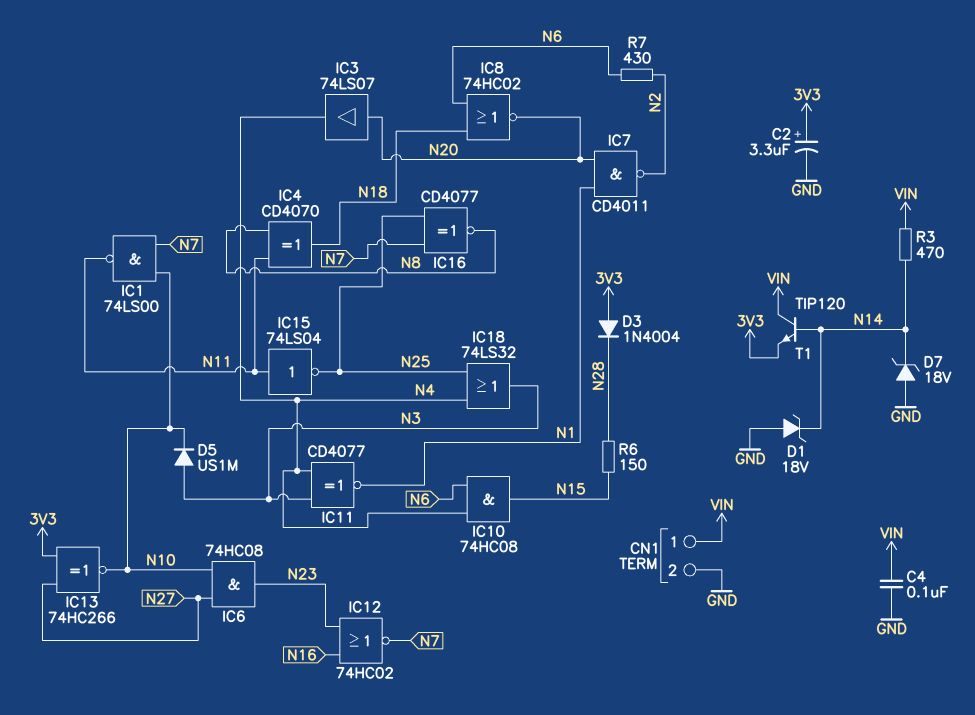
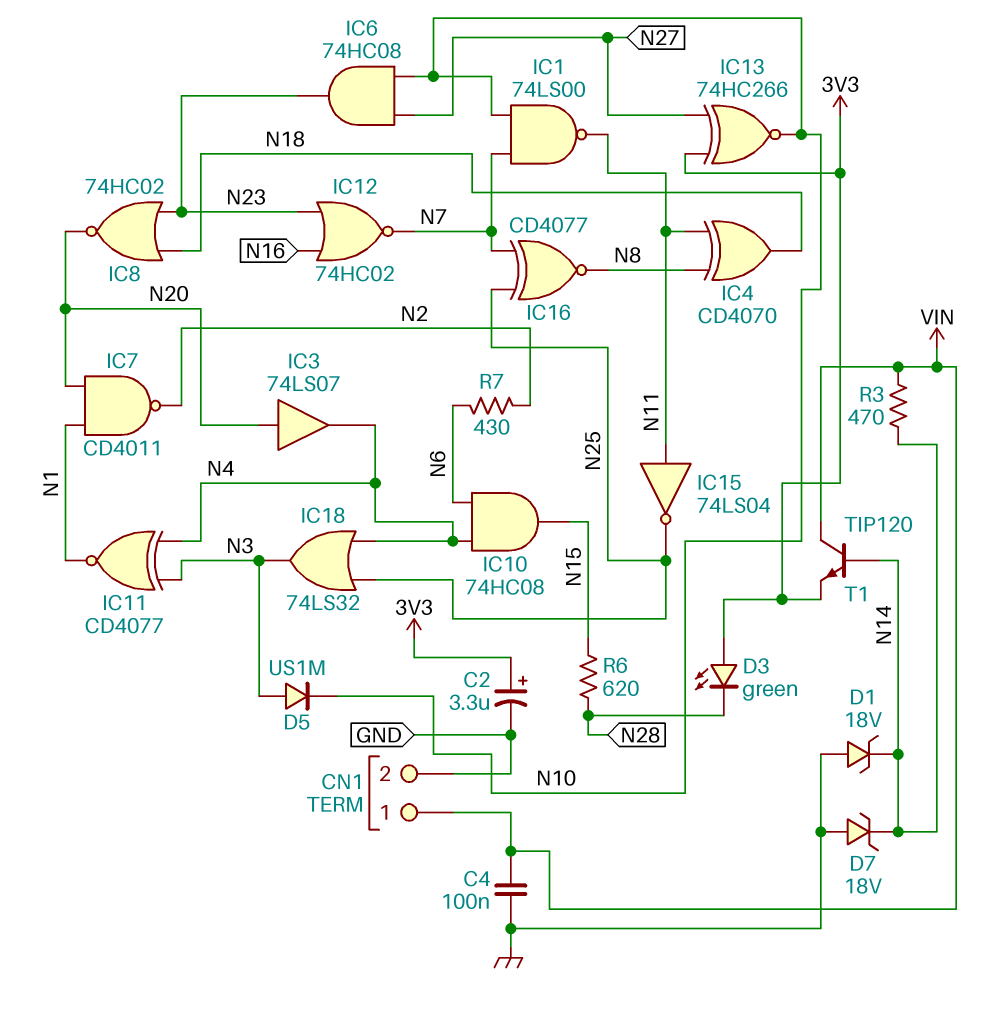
D3: diode 1N4004 (A 3V3, K N28) -> LED green (A 3V3, K N28)
IC8: NOR 74HC02 (in N6, in N18, out N20) -> NOR 74HC02 (in N18, in N23, out N20)
R6: 150 (N15, N28) -> 620 (N15, N28)

